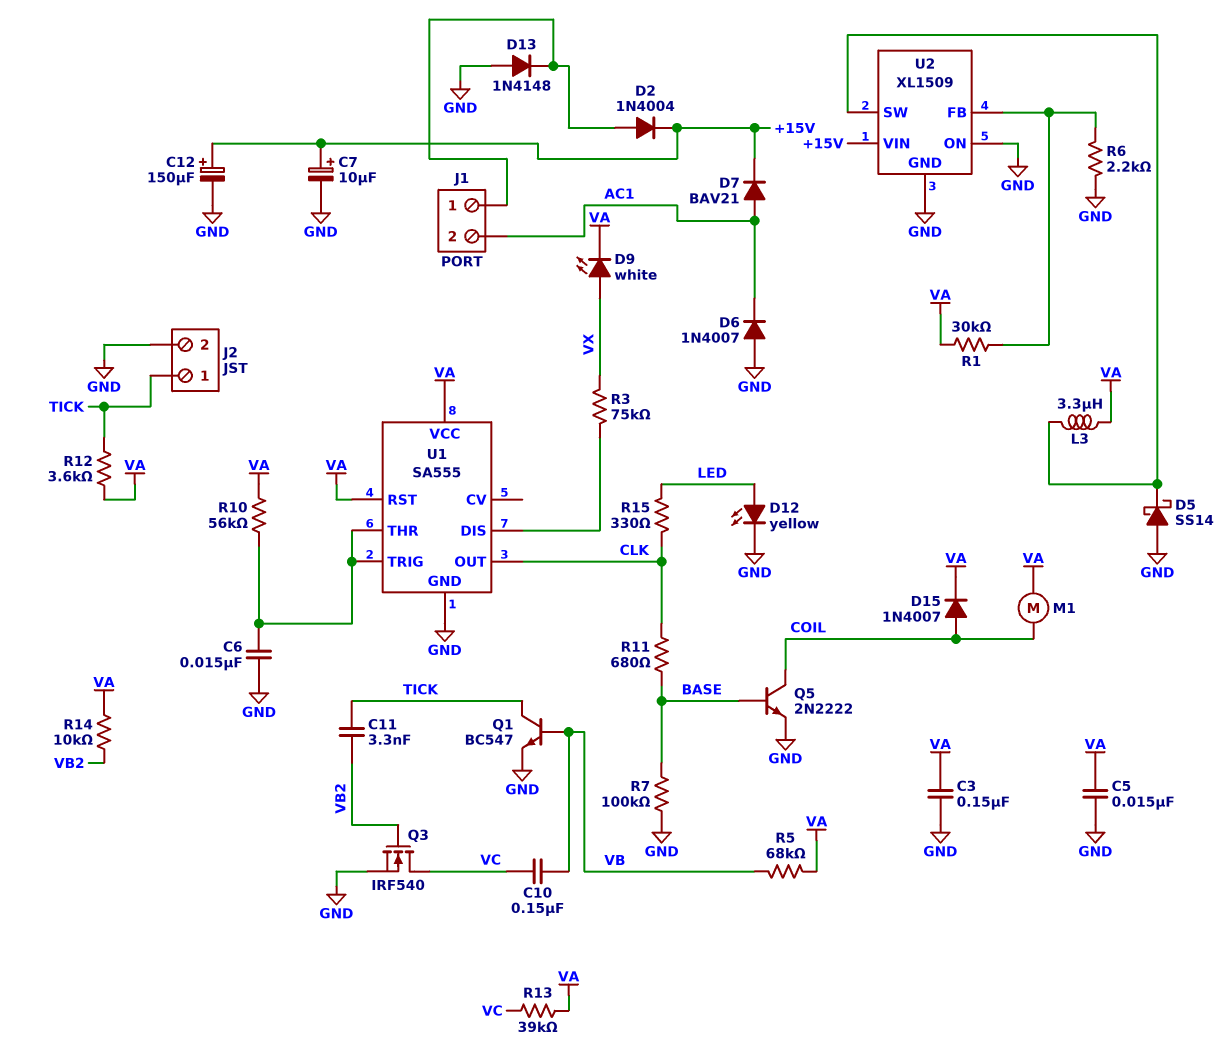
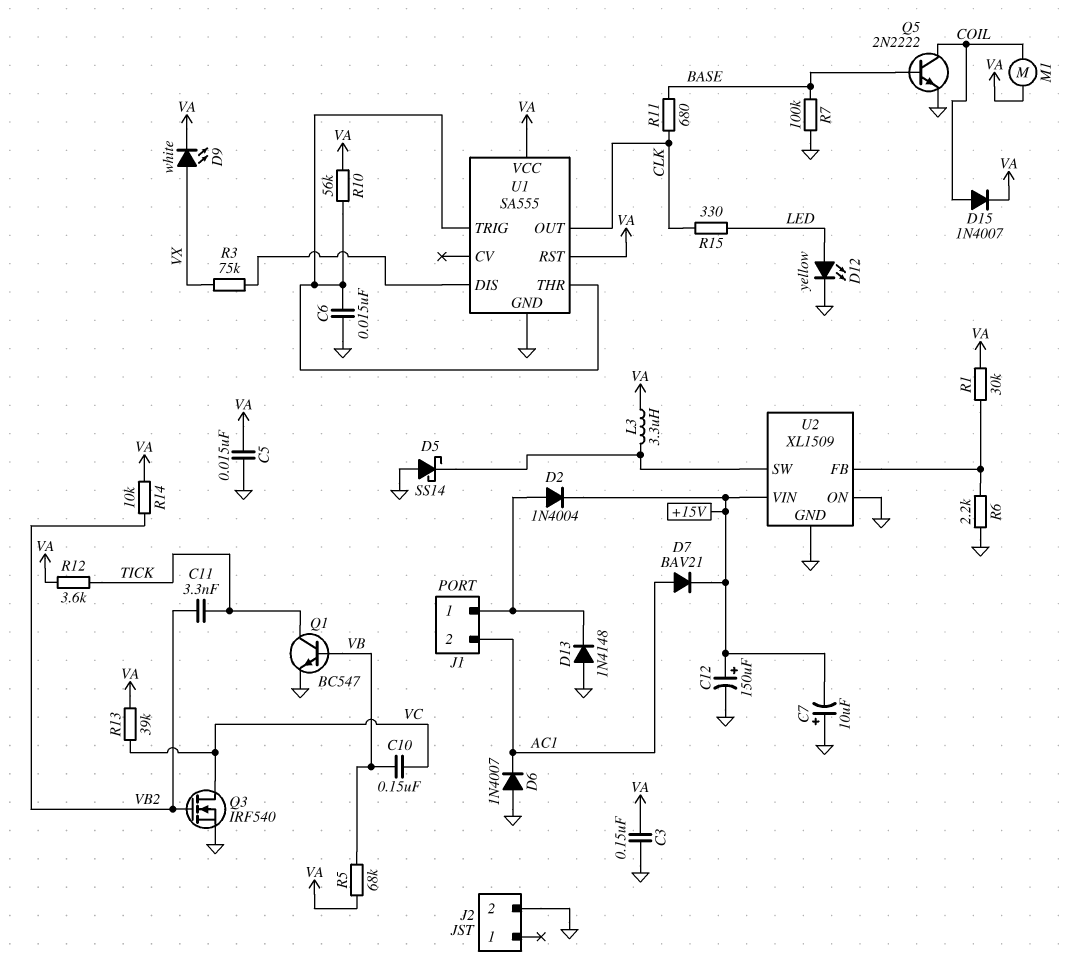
C7: 10uF (plus +15V, minus GND) -> 10uF (plus GND, minus +15V)
J2 pin 1: TICK -> none

